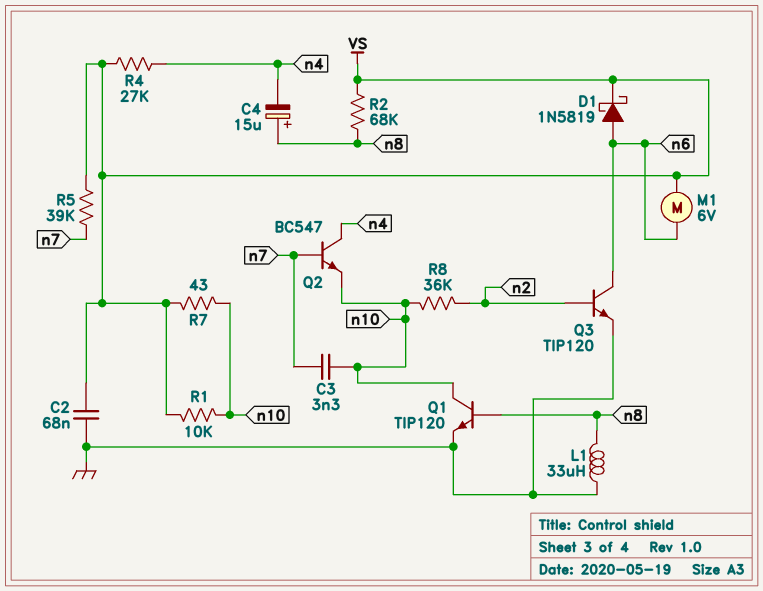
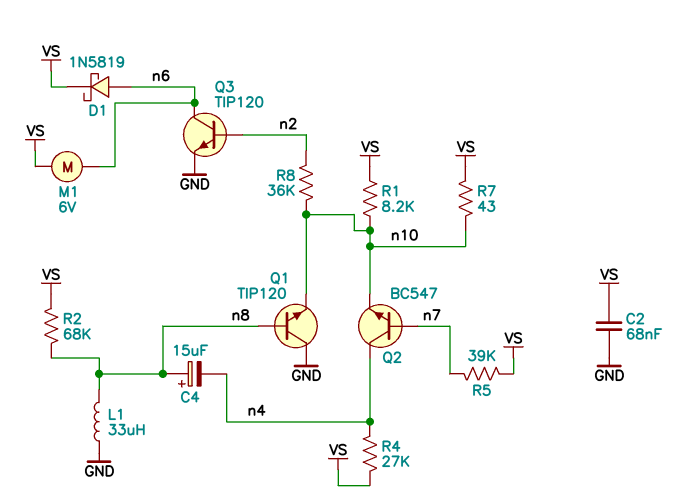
C3: 3.3nF (n7, n10) -> none
Q1: NPN TIP120 (B n8, C n10, E GND) -> NPN TIP120 (B n8, C GND, E n10)
R1: 10k (VS, n10) -> 8.2k (VS, n10)

